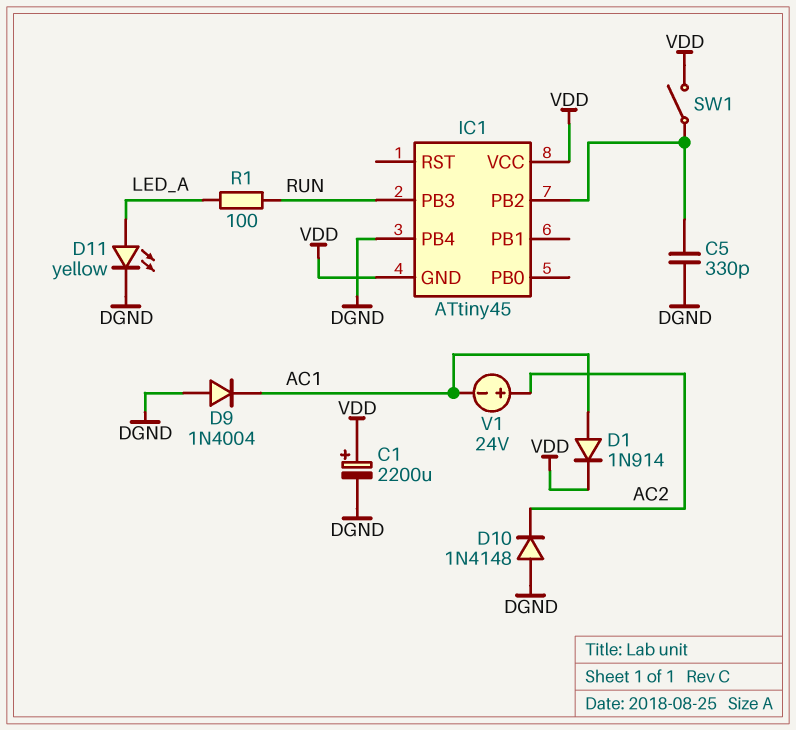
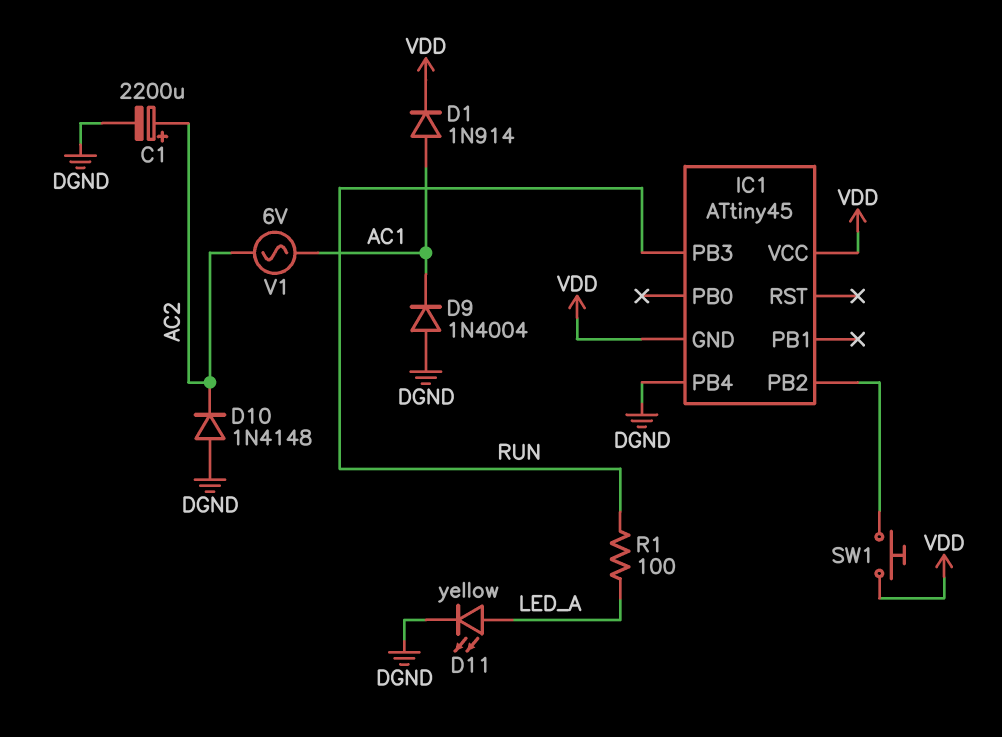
C1: 2200uF (plus VDD, minus DGND) -> 2200uF (plus AC2, minus DGND)
C5: 330pF (DGND, IC1/PB2) -> none
SW1: switch (IC1/PB2, VDD) -> button (IC1/PB2, VDD)
V1: 24V (plus AC2, minus AC1) -> AC 6V (AC1, AC2)

